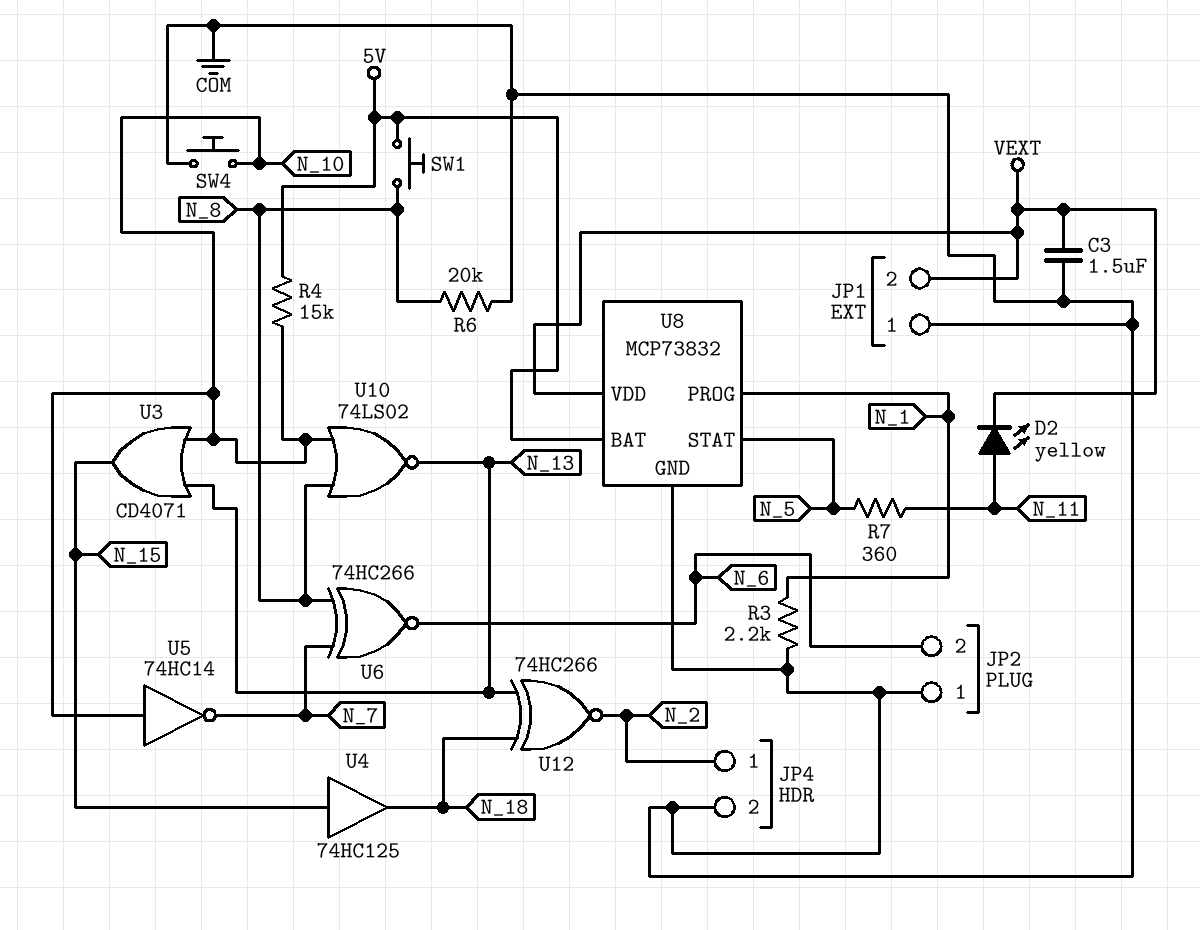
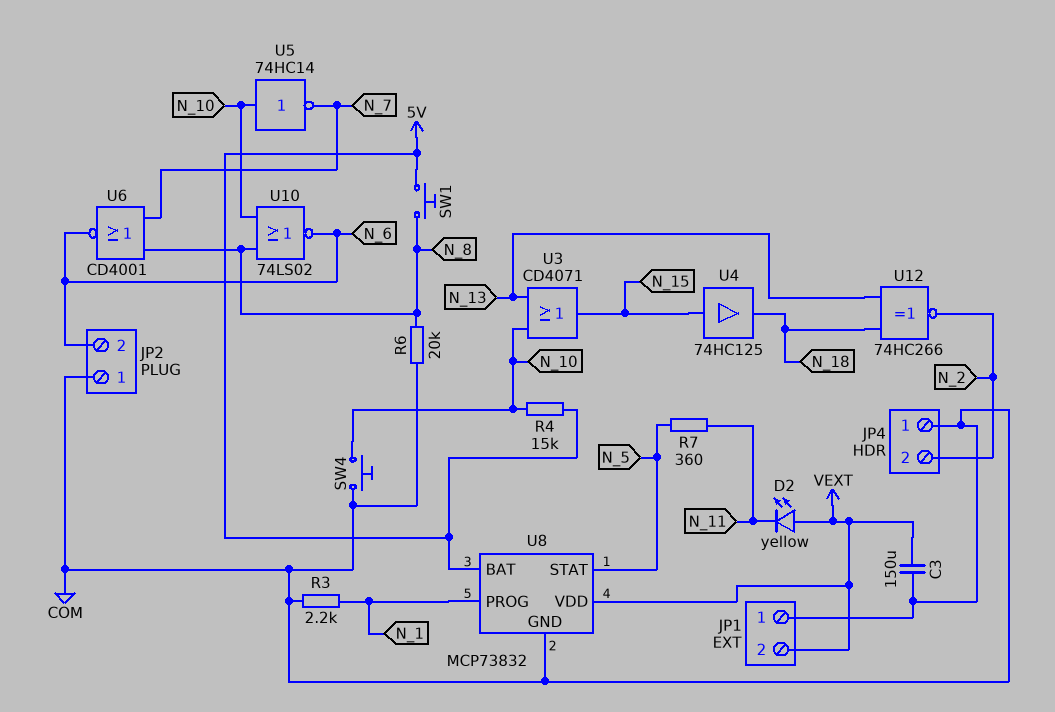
C3: 1.5uF (COM, VEXT) -> 150uF (COM, VEXT)
D2: LED yellow (A N_11, K VEXT) -> LED yellow (A VEXT, K N_11)
JP4 pin 1: N_2 -> COM
JP4 pin 2: COM -> N_2
U6: XNOR 74HC266 (in N_7, in N_8, out N_6) -> NOR CD4001 (in N_7, in N_8, out N_6)
U10: NOR 74LS02 (in N_8, in N_10, out N_13) -> NOR 74LS02 (in N_8, in N_10, out N_6)

